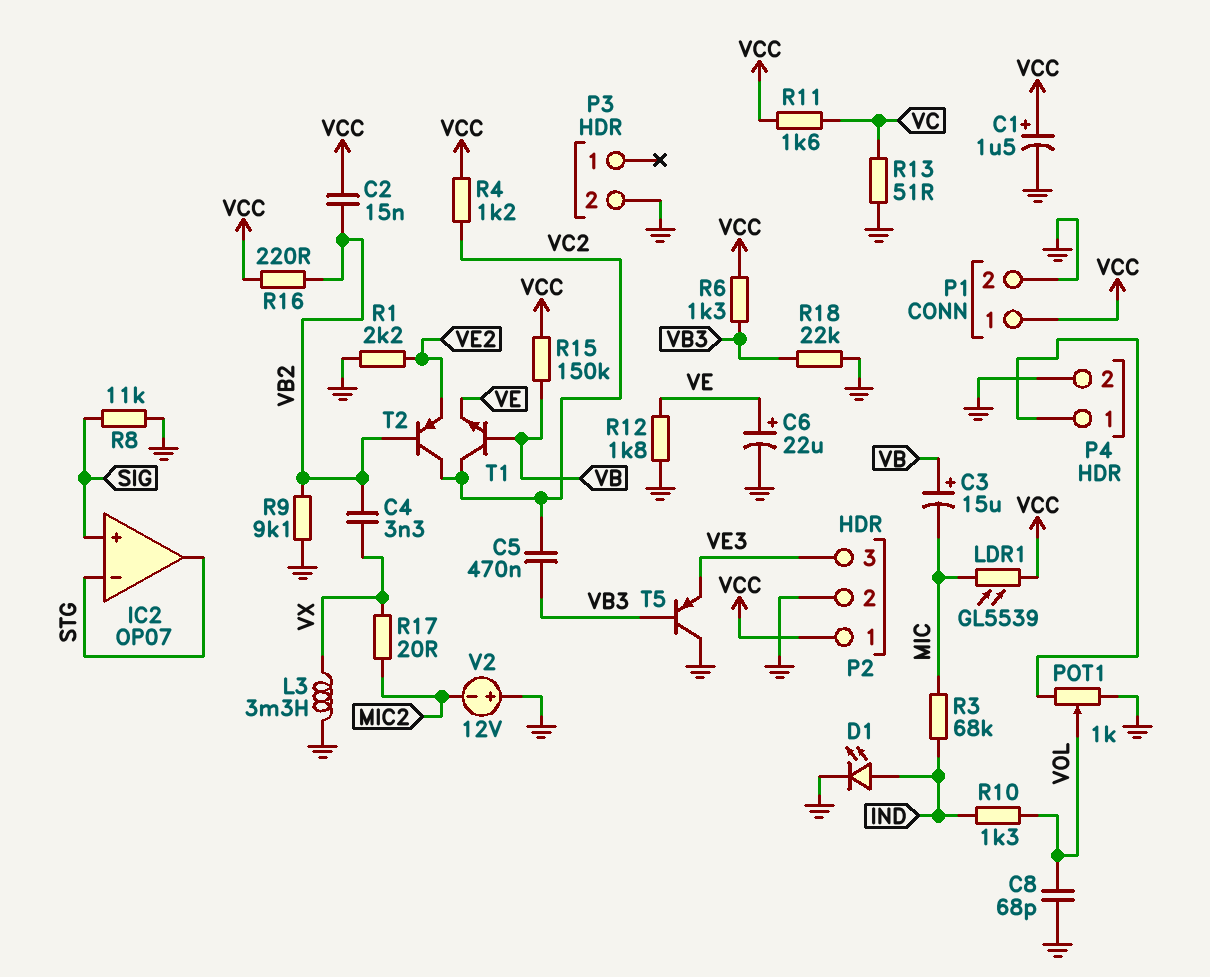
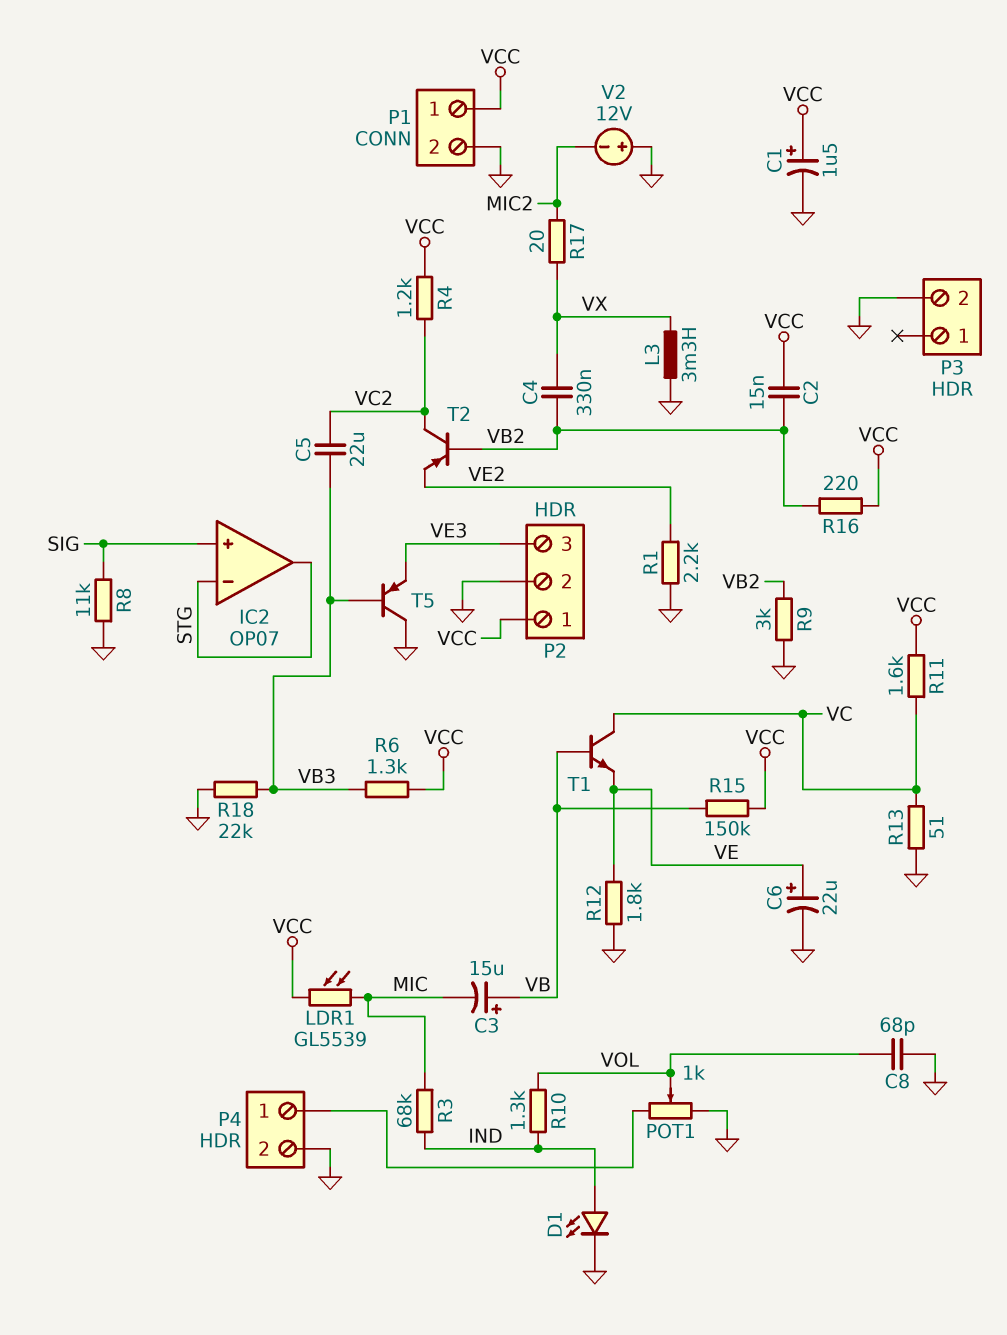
C4: 3.3nF (VB2, VX) -> 330nF (VB2, VX)
C5: 470nF (VB3, VC2) -> 22uF (VB3, VC2)
R9: 9.1k (GND, VB2) -> 3k (GND, VB2)
T1: NPN (B VB, C VC2, E VE) -> NPN (B VB, C VC, E VE)

